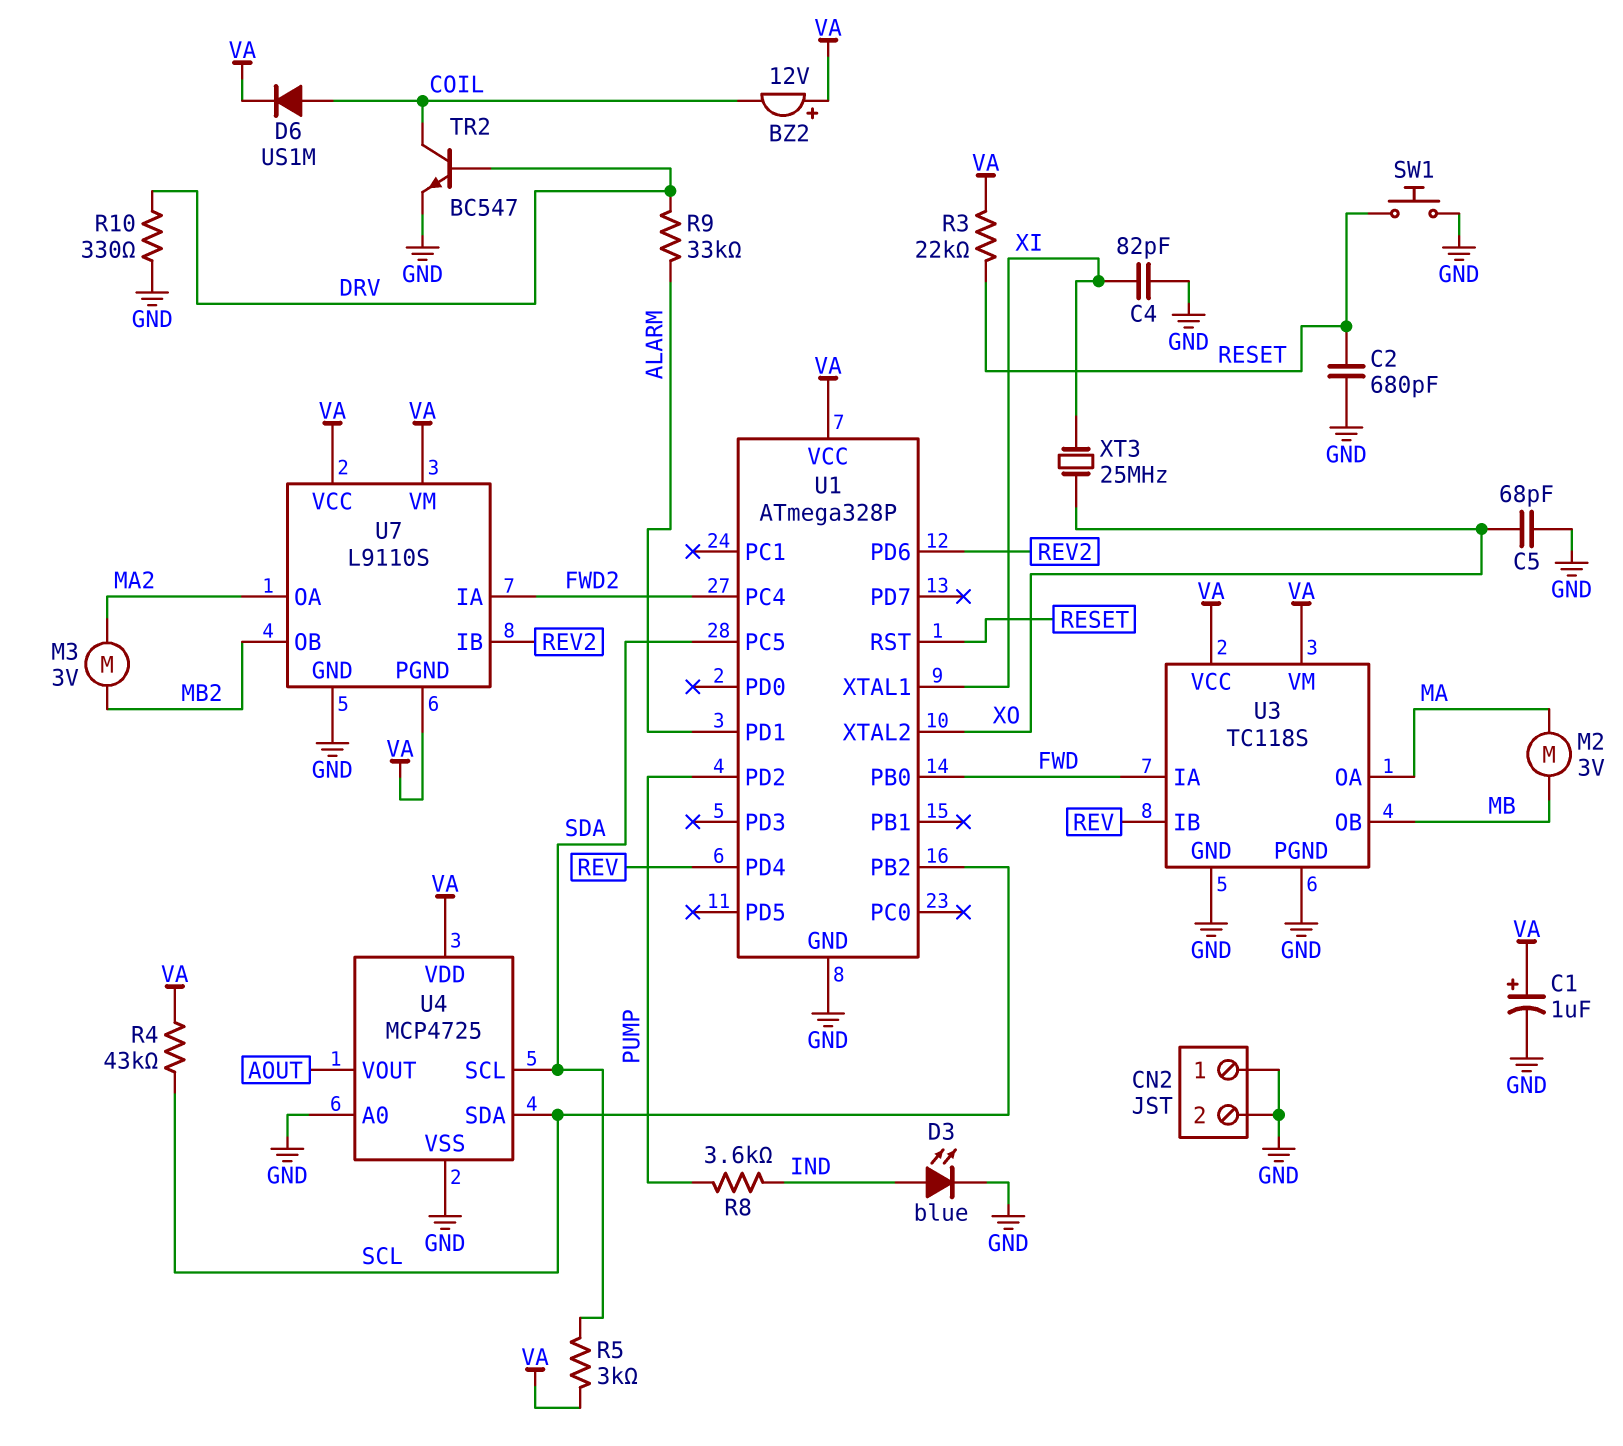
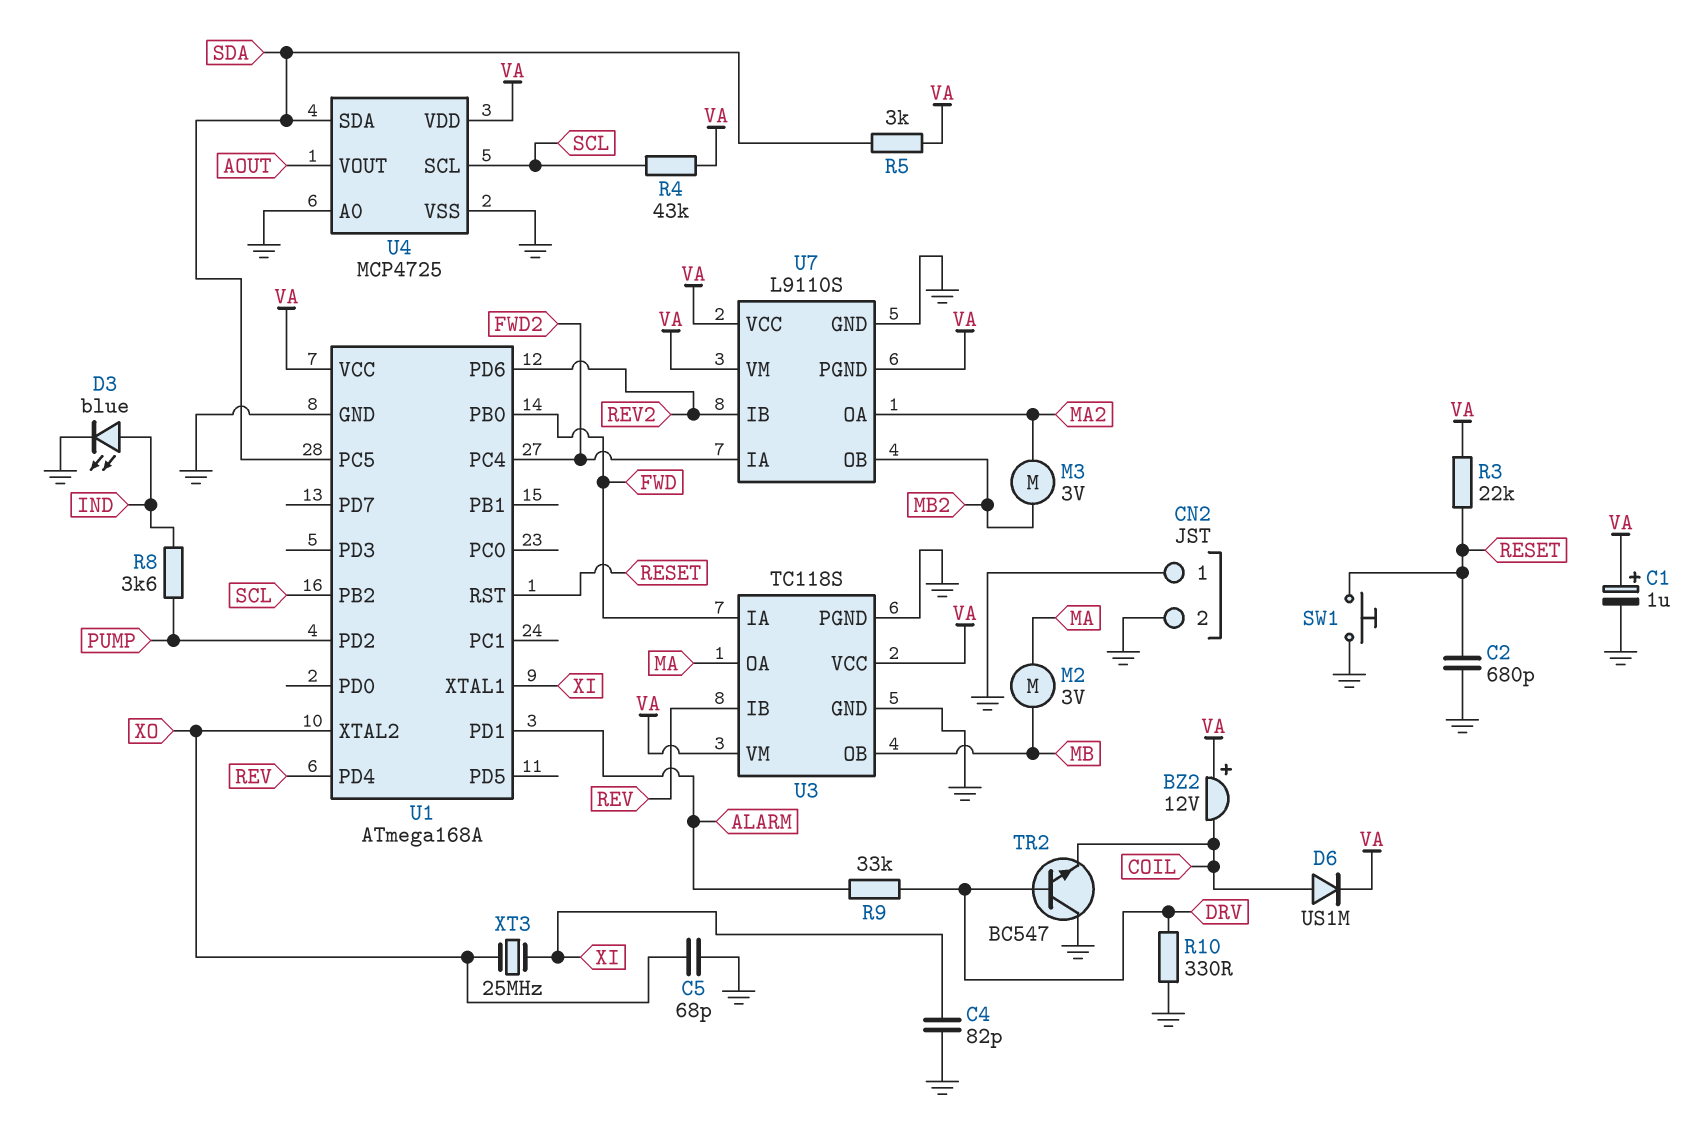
TR2: NPN BC547 (B DRV, C COIL, E GND) -> NPN BC547 (B DRV, C GND, E COIL)
U1: ATmega328P -> ATmega168A
U4 pin SCL: SDA -> SCL
U4 pin SDA: SCL -> SDA

